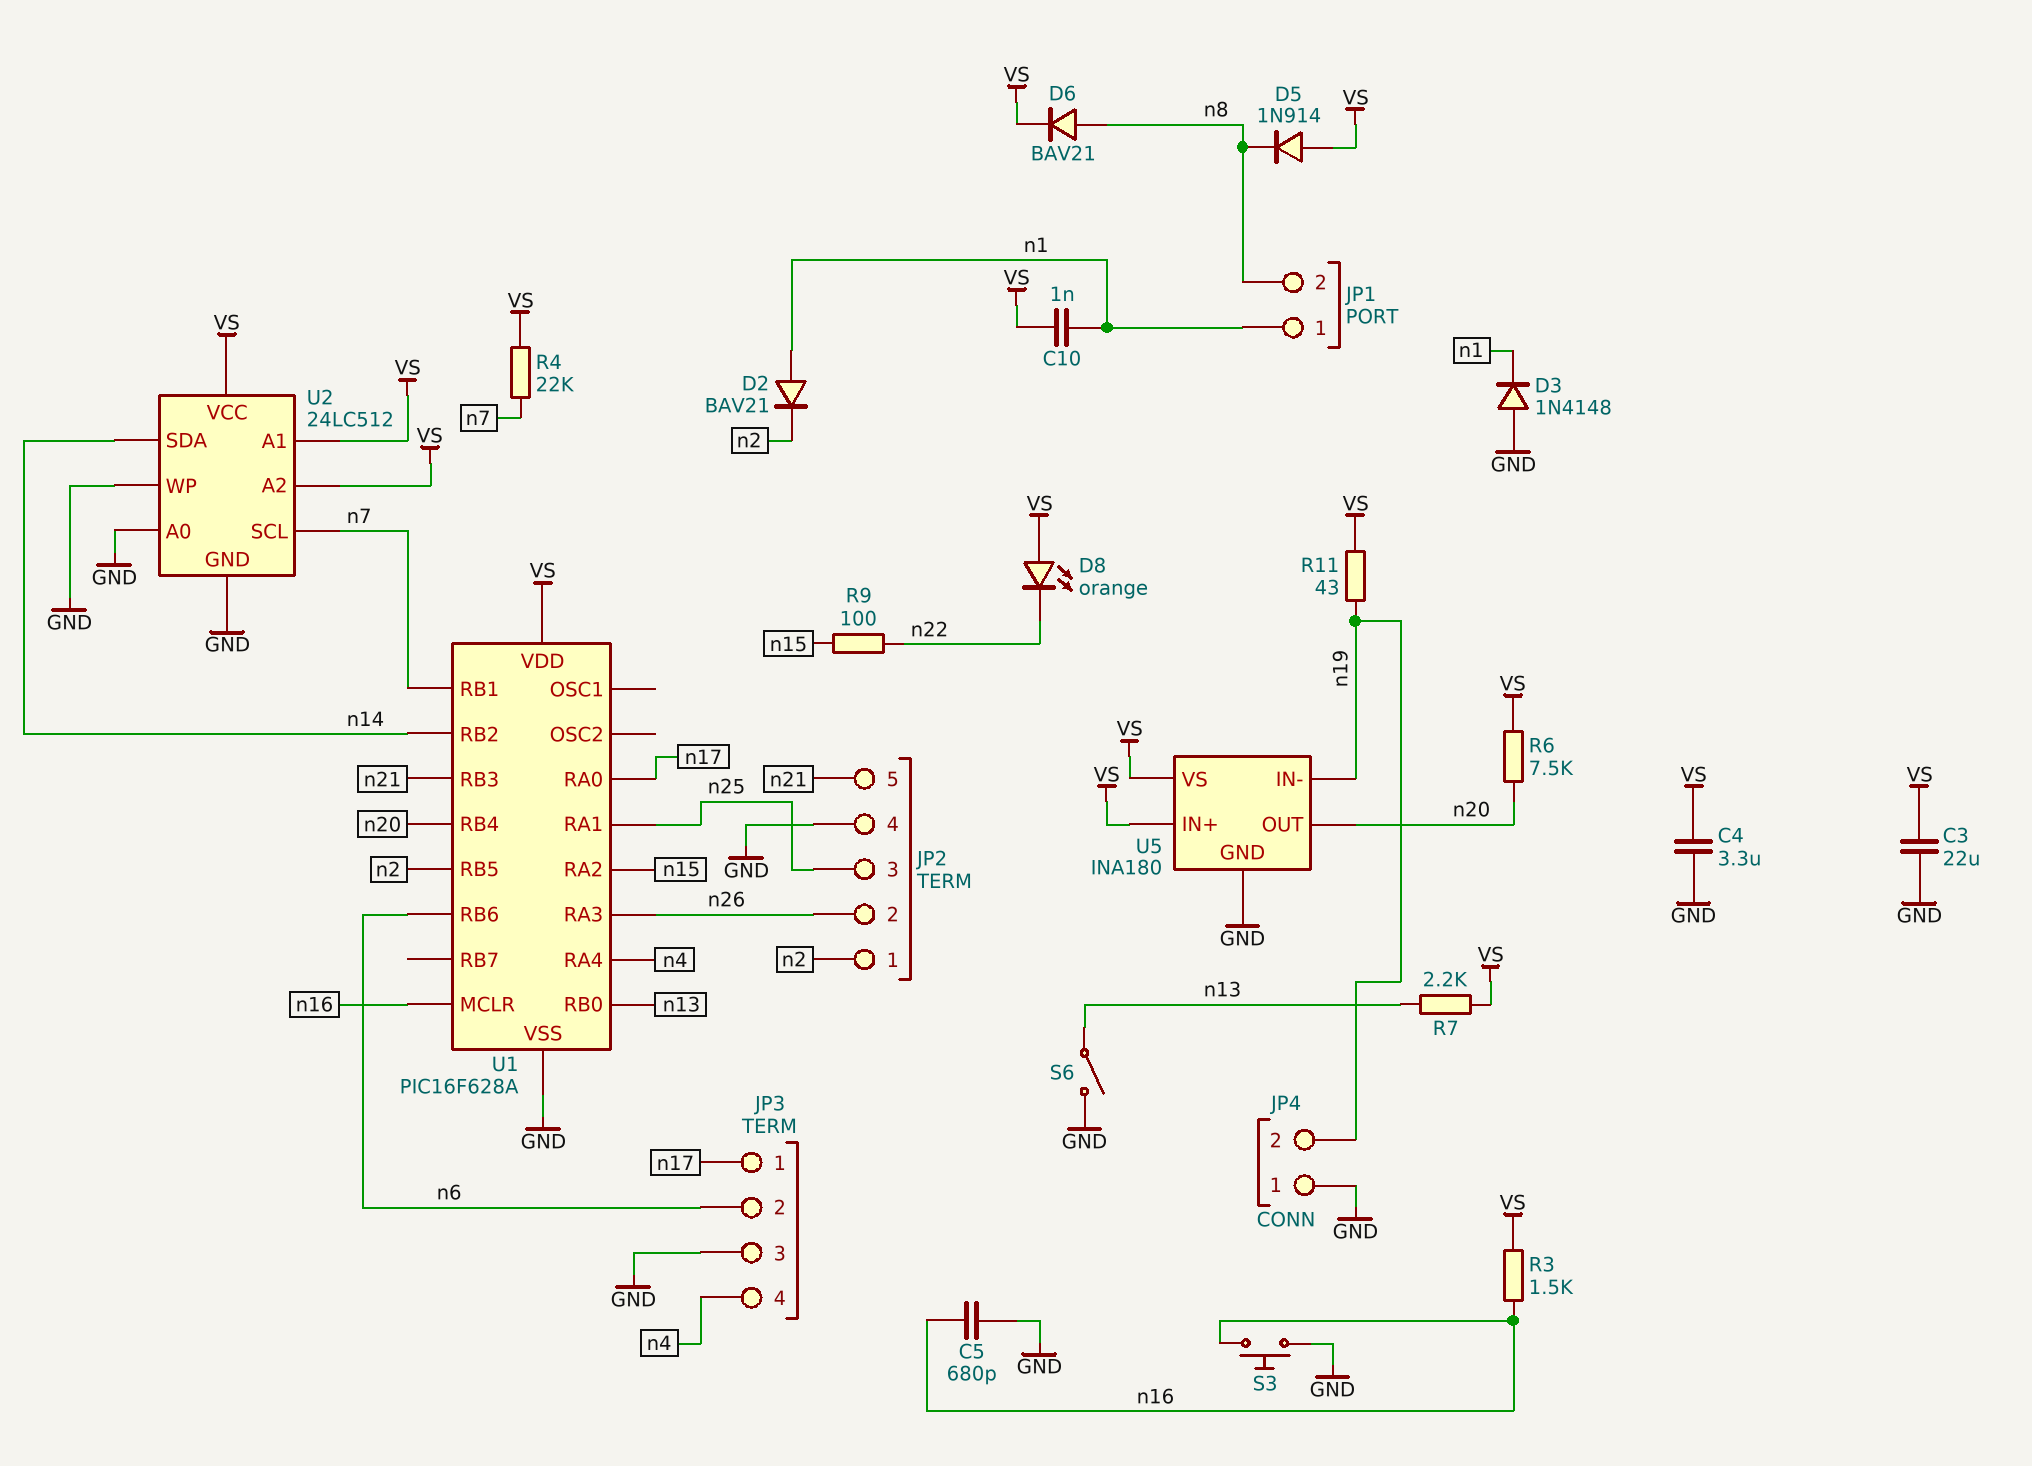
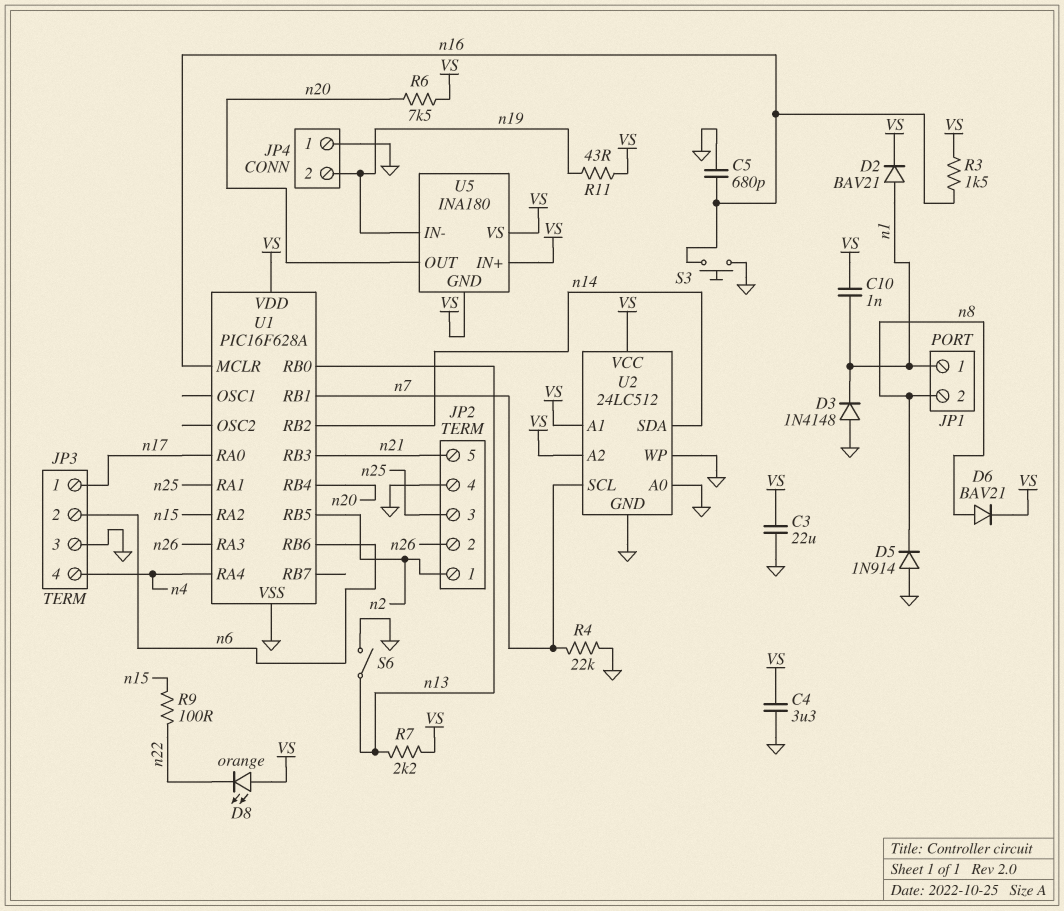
D2: diode BAV21 (A n1, K n2) -> diode BAV21 (A n1, K VS)
D5: diode 1N914 (A VS, K n8) -> diode 1N914 (A GND, K n8)
R4: 22k (VS, n7) -> 22k (GND, n7)
U5 pin GND: GND -> VS

